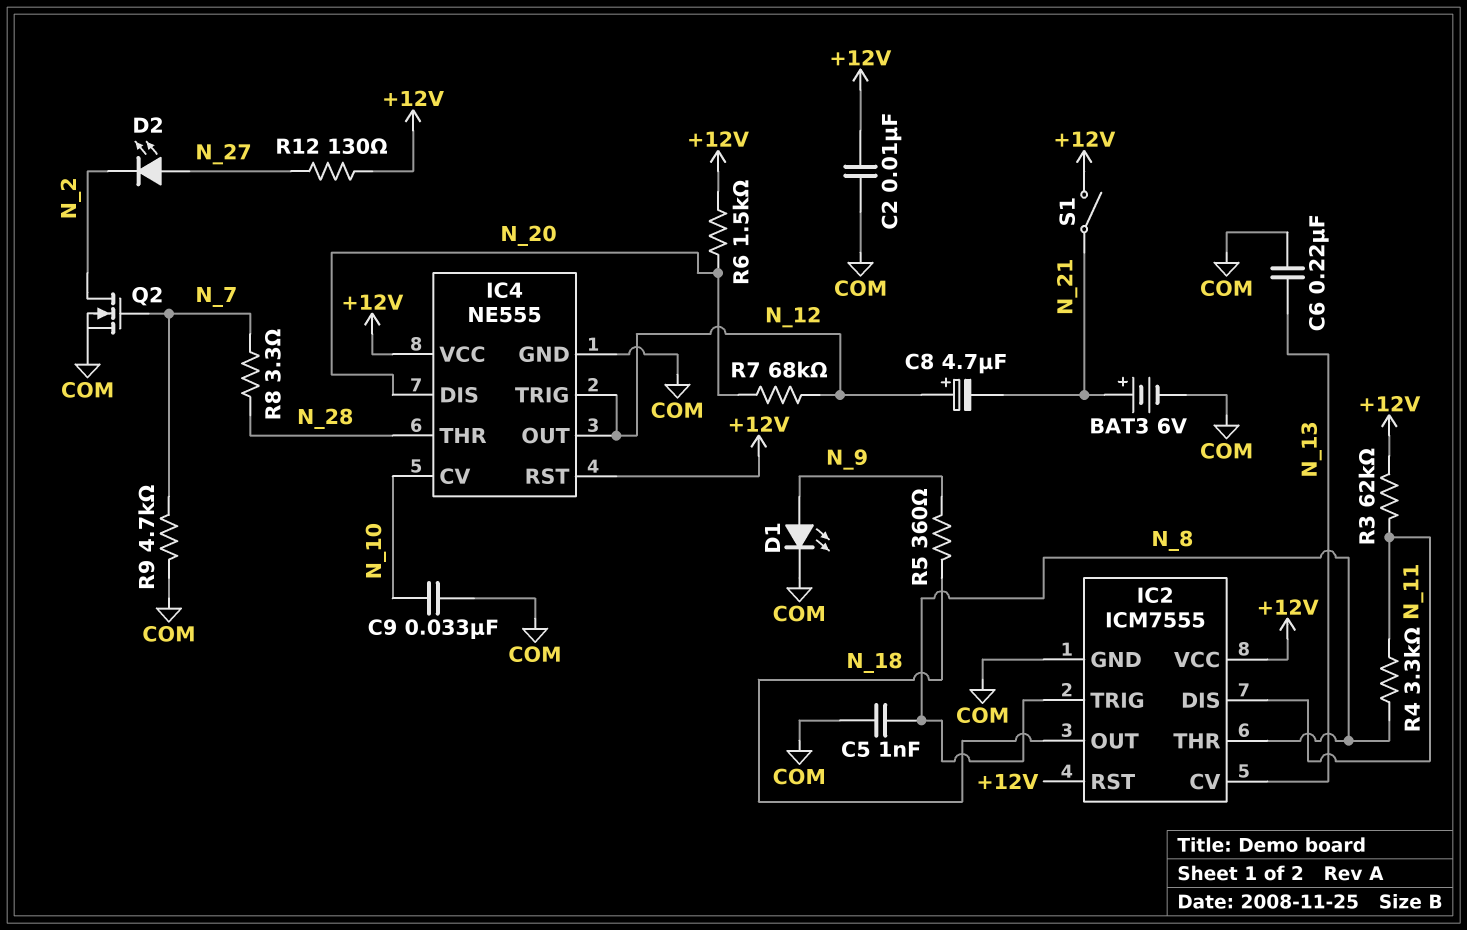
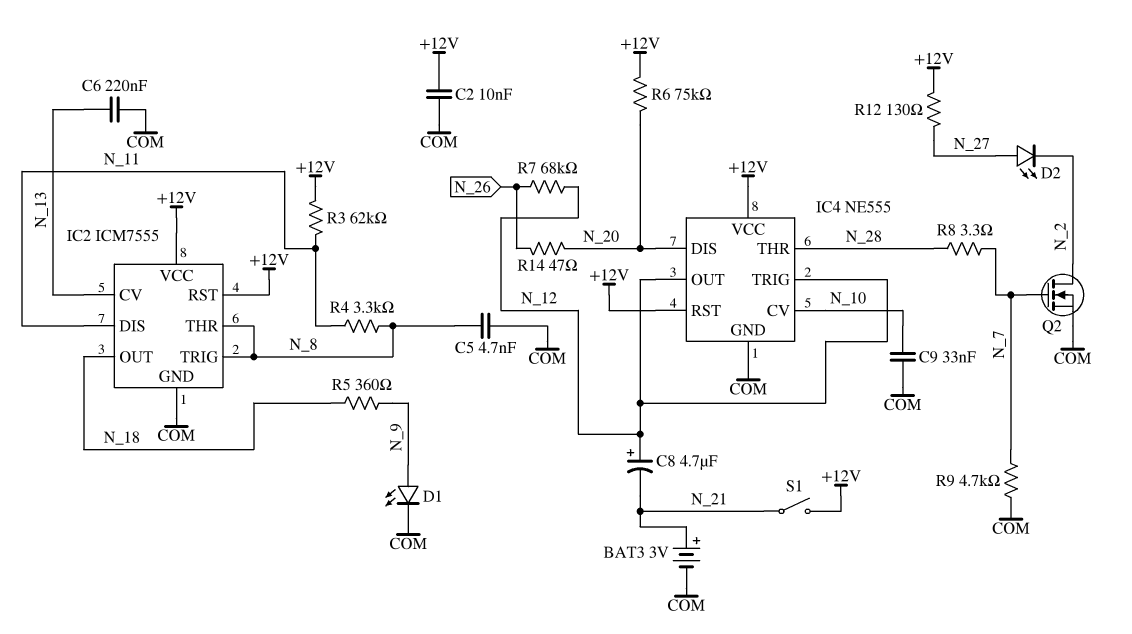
BAT3: 6V (plus N_21, minus COM) -> 3V (plus N_21, minus COM)
C5: 1nF (COM, N_8) -> 4.7nF (COM, N_8)
R6: 1.5k (+12V, N_20) -> 75k (+12V, N_20)
R7: 68k (N_12, N_20) -> 68k (N_12, N_26)
R14: none -> 47 (N_20, N_26)

